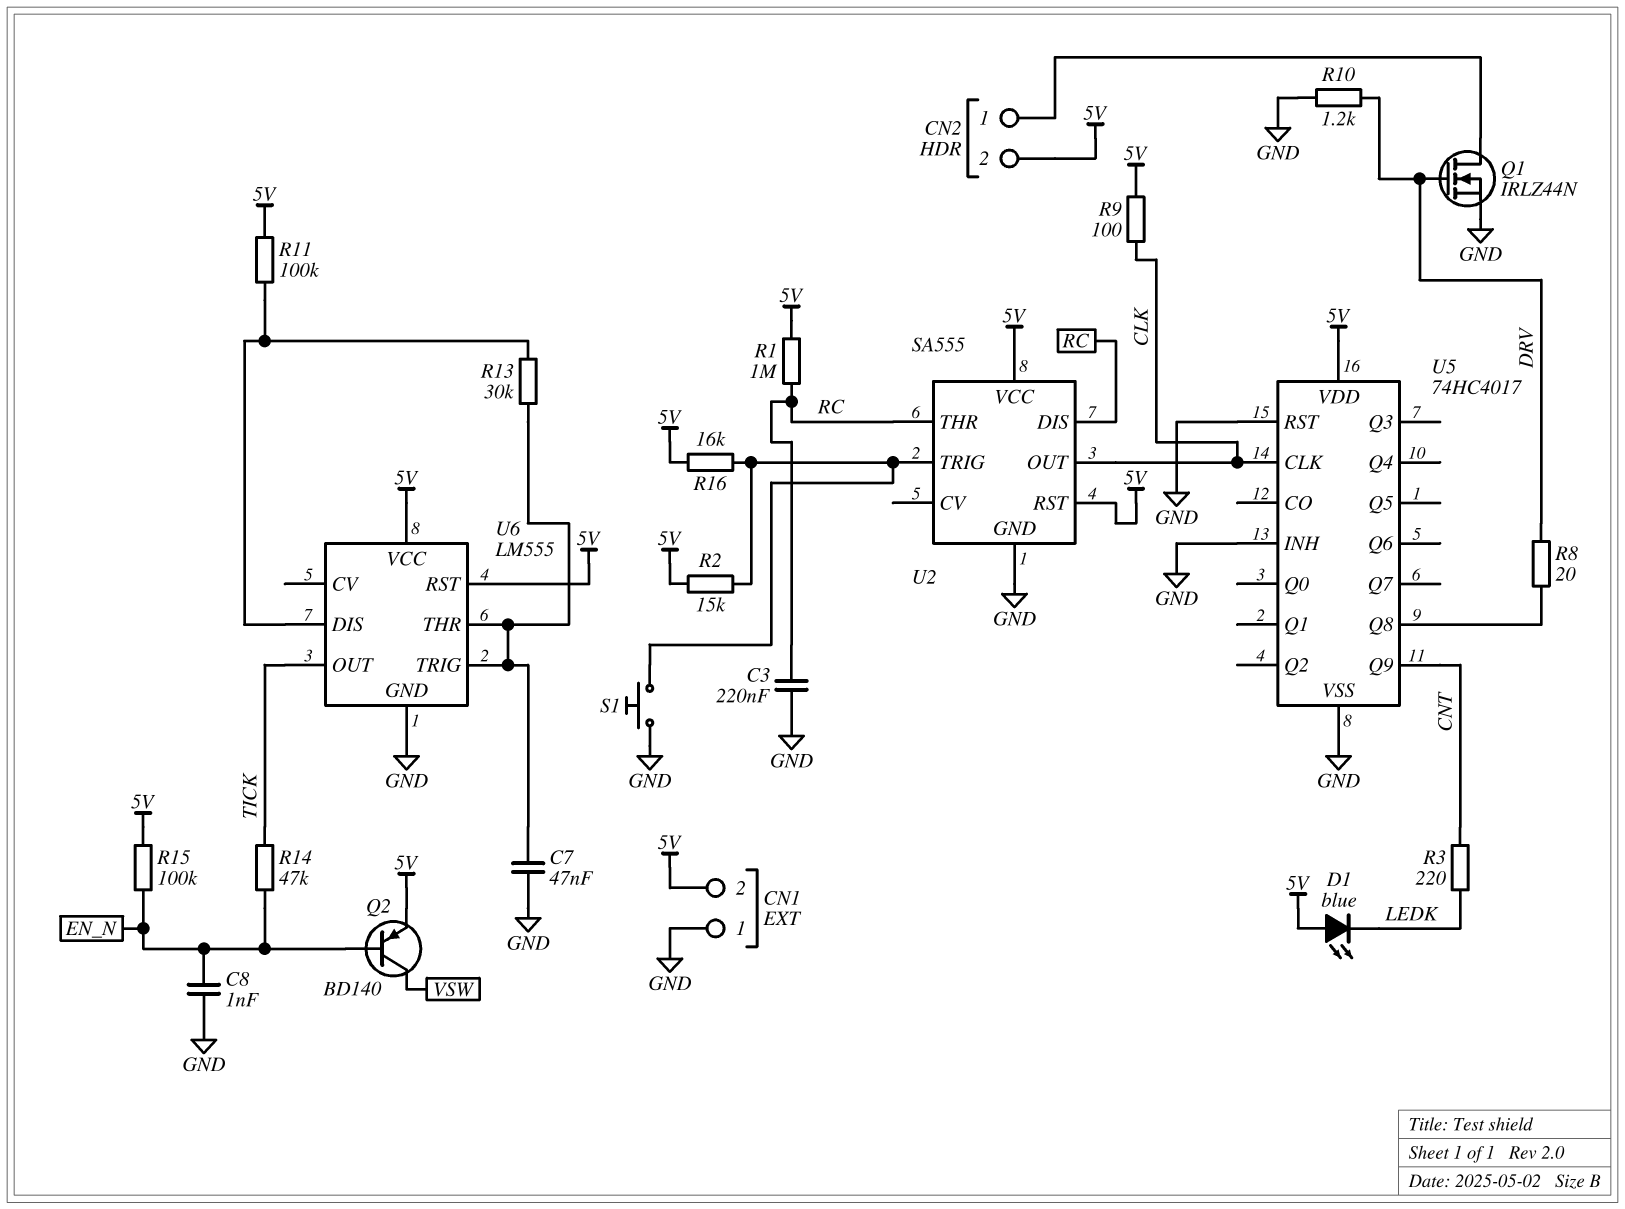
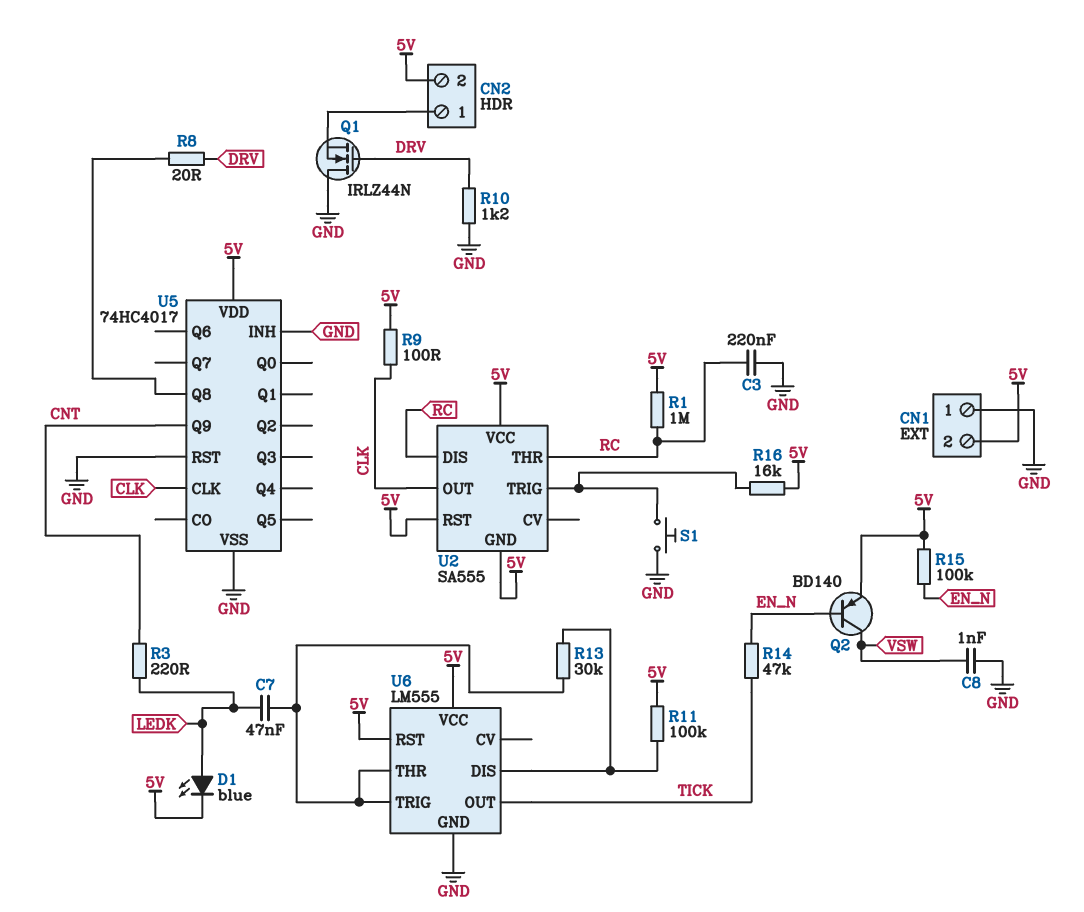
C7: 47nF (GND, U6/THR) -> 47nF (LEDK, U6/THR)
C8: 1nF (EN_N, GND) -> 1nF (GND, VSW)
D1: LED blue (A 5V, K LEDK) -> LED blue (A LEDK, K 5V)
Q1: NMOS IRLZ44N (G DRV, D CN2/1, S GND) -> NMOS IRLZ44N (G DRV, D GND, S CN2/1)
R2: 15k (5V, U2/TRIG) -> none
U2 pin GND: GND -> 5V

